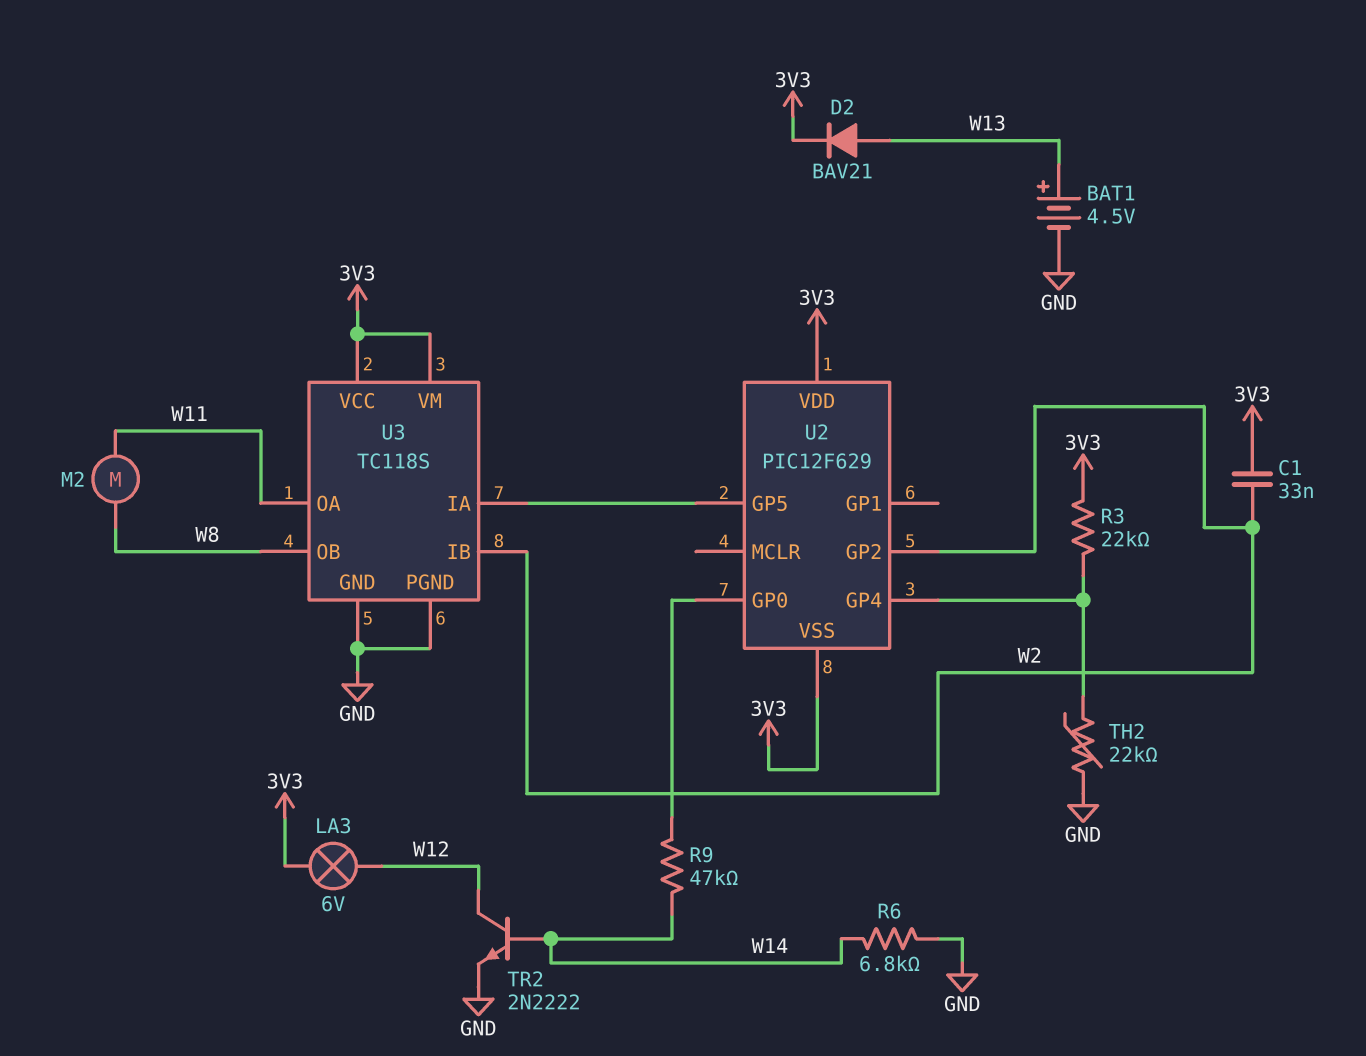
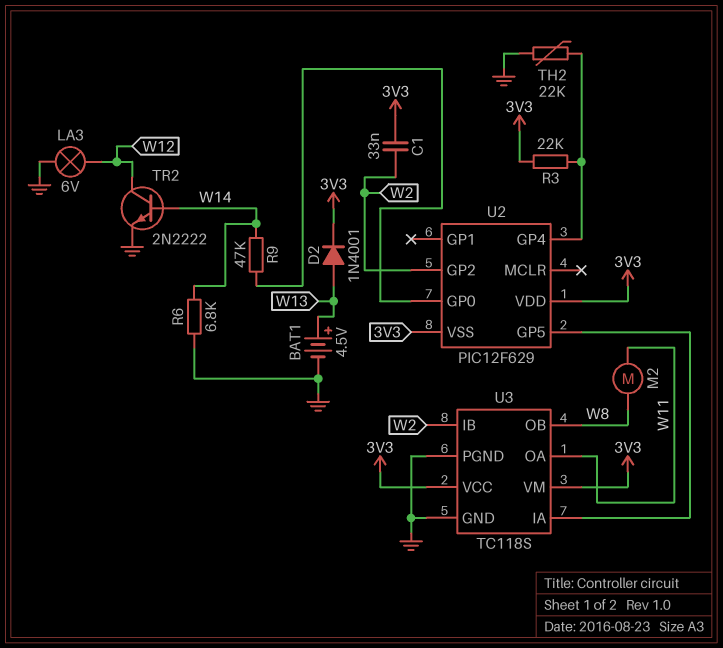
D2: diode BAV21 (A W13, K 3V3) -> diode 1N4001 (A W13, K 3V3)
LA3: lamp 6V (3V3, W12) -> lamp 6V (GND, W12)

